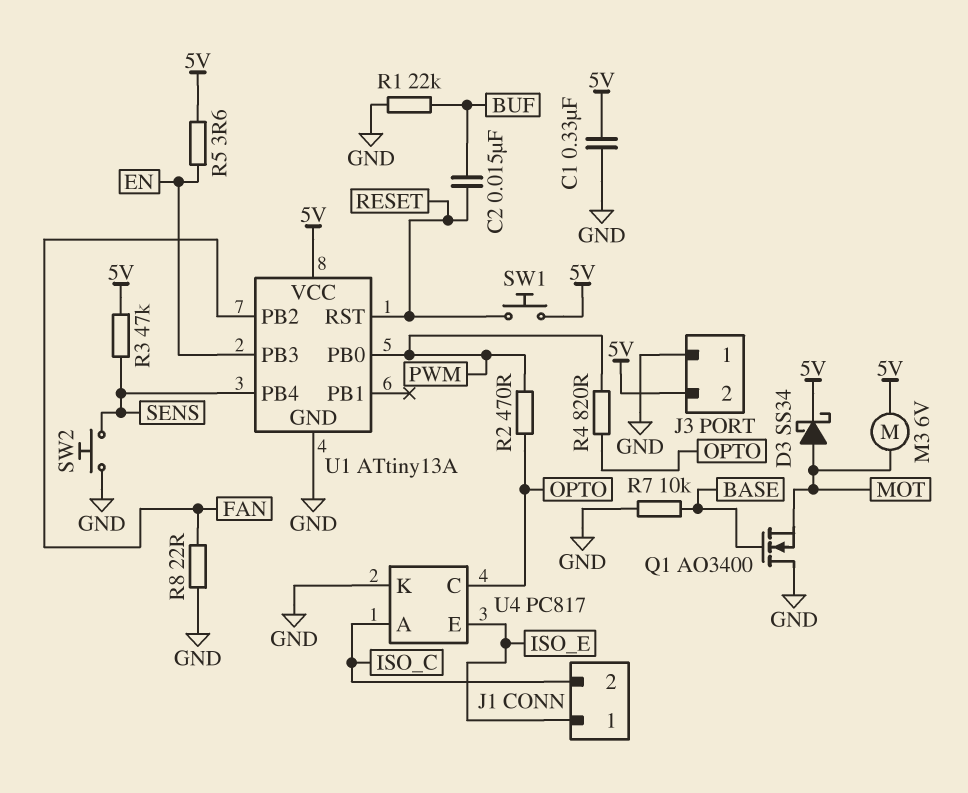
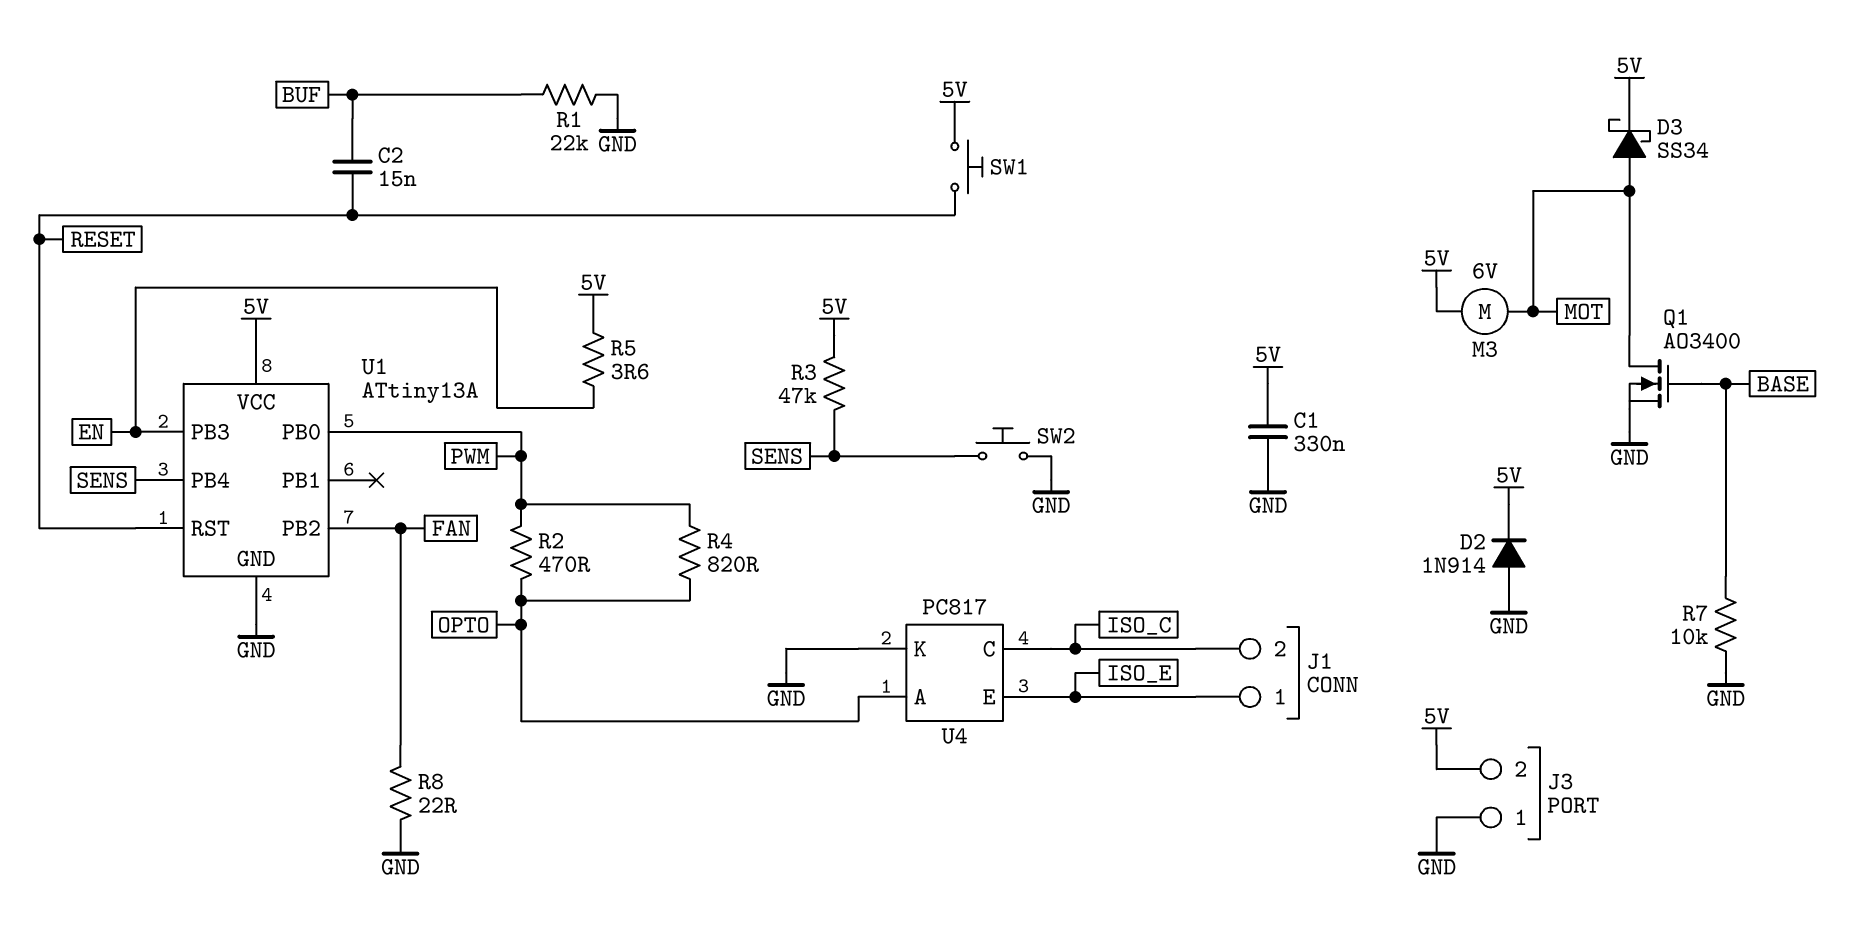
D2: none -> diode 1N914 (A GND, K 5V)
Q1: NMOS AO3400 (G BASE, D GND, S MOT) -> NMOS AO3400 (G BASE, D MOT, S GND)
U4 pin A: ISO_C -> OPTO
U4 pin C: OPTO -> ISO_C

